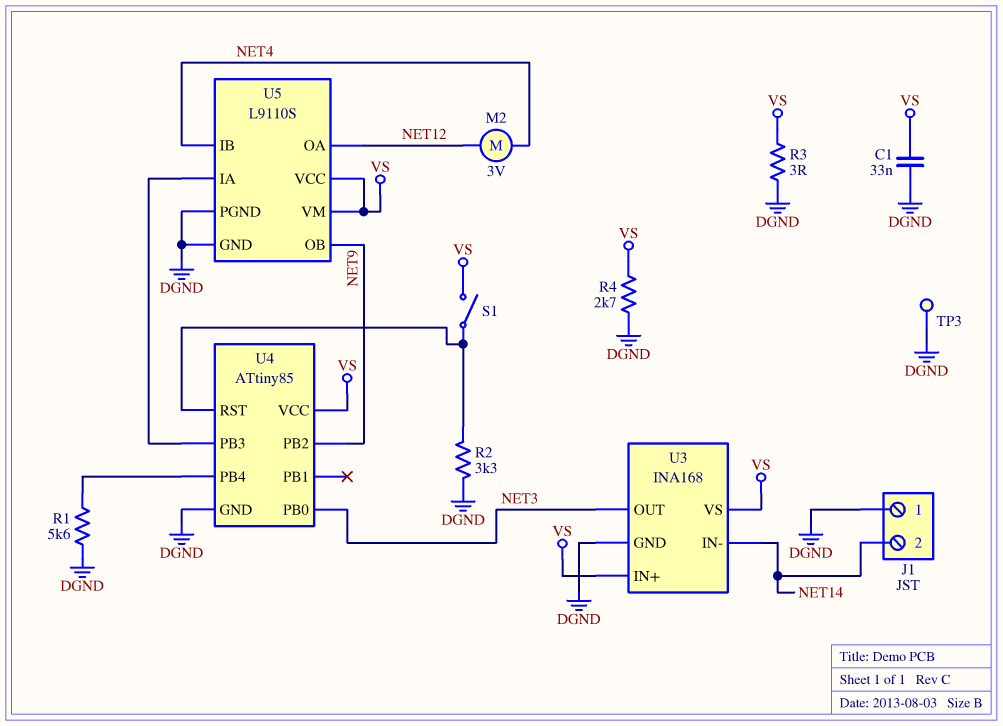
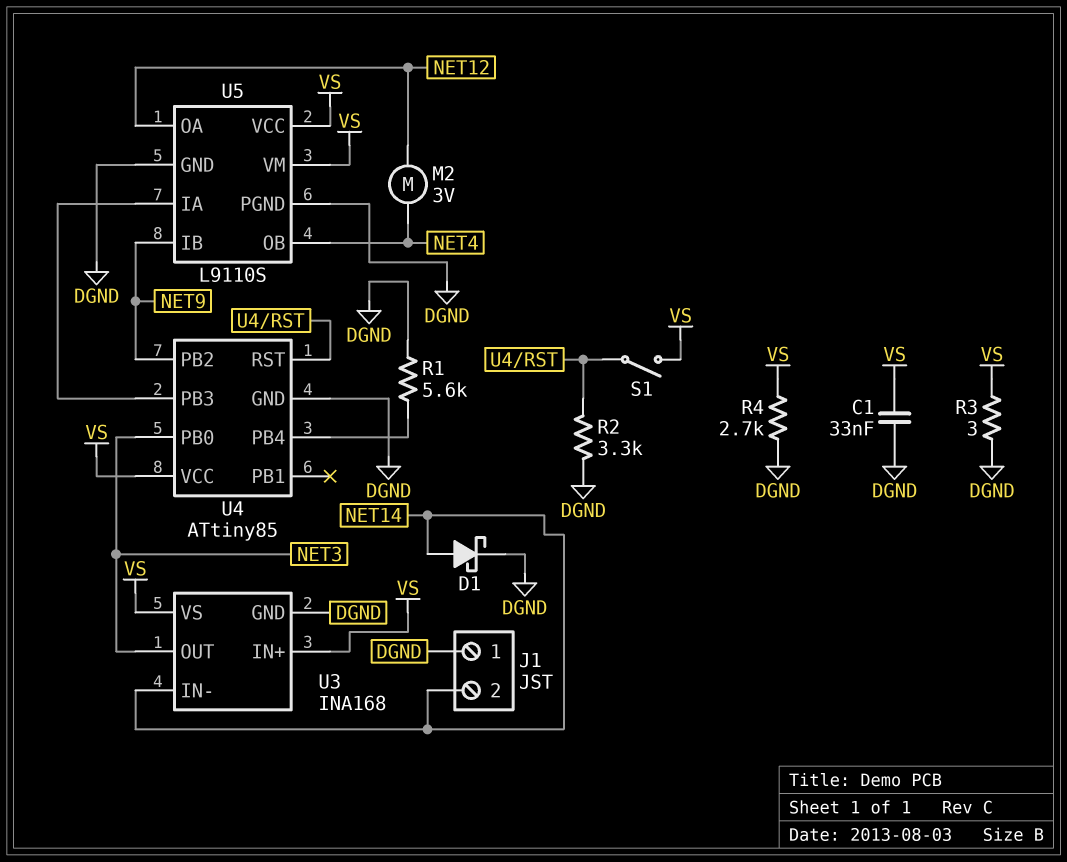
D1: none -> schottky (A NET14, K DGND)
TP3: test point (DGND) -> none
U5 pin IB: NET4 -> NET9
U5 pin OB: NET9 -> NET4

